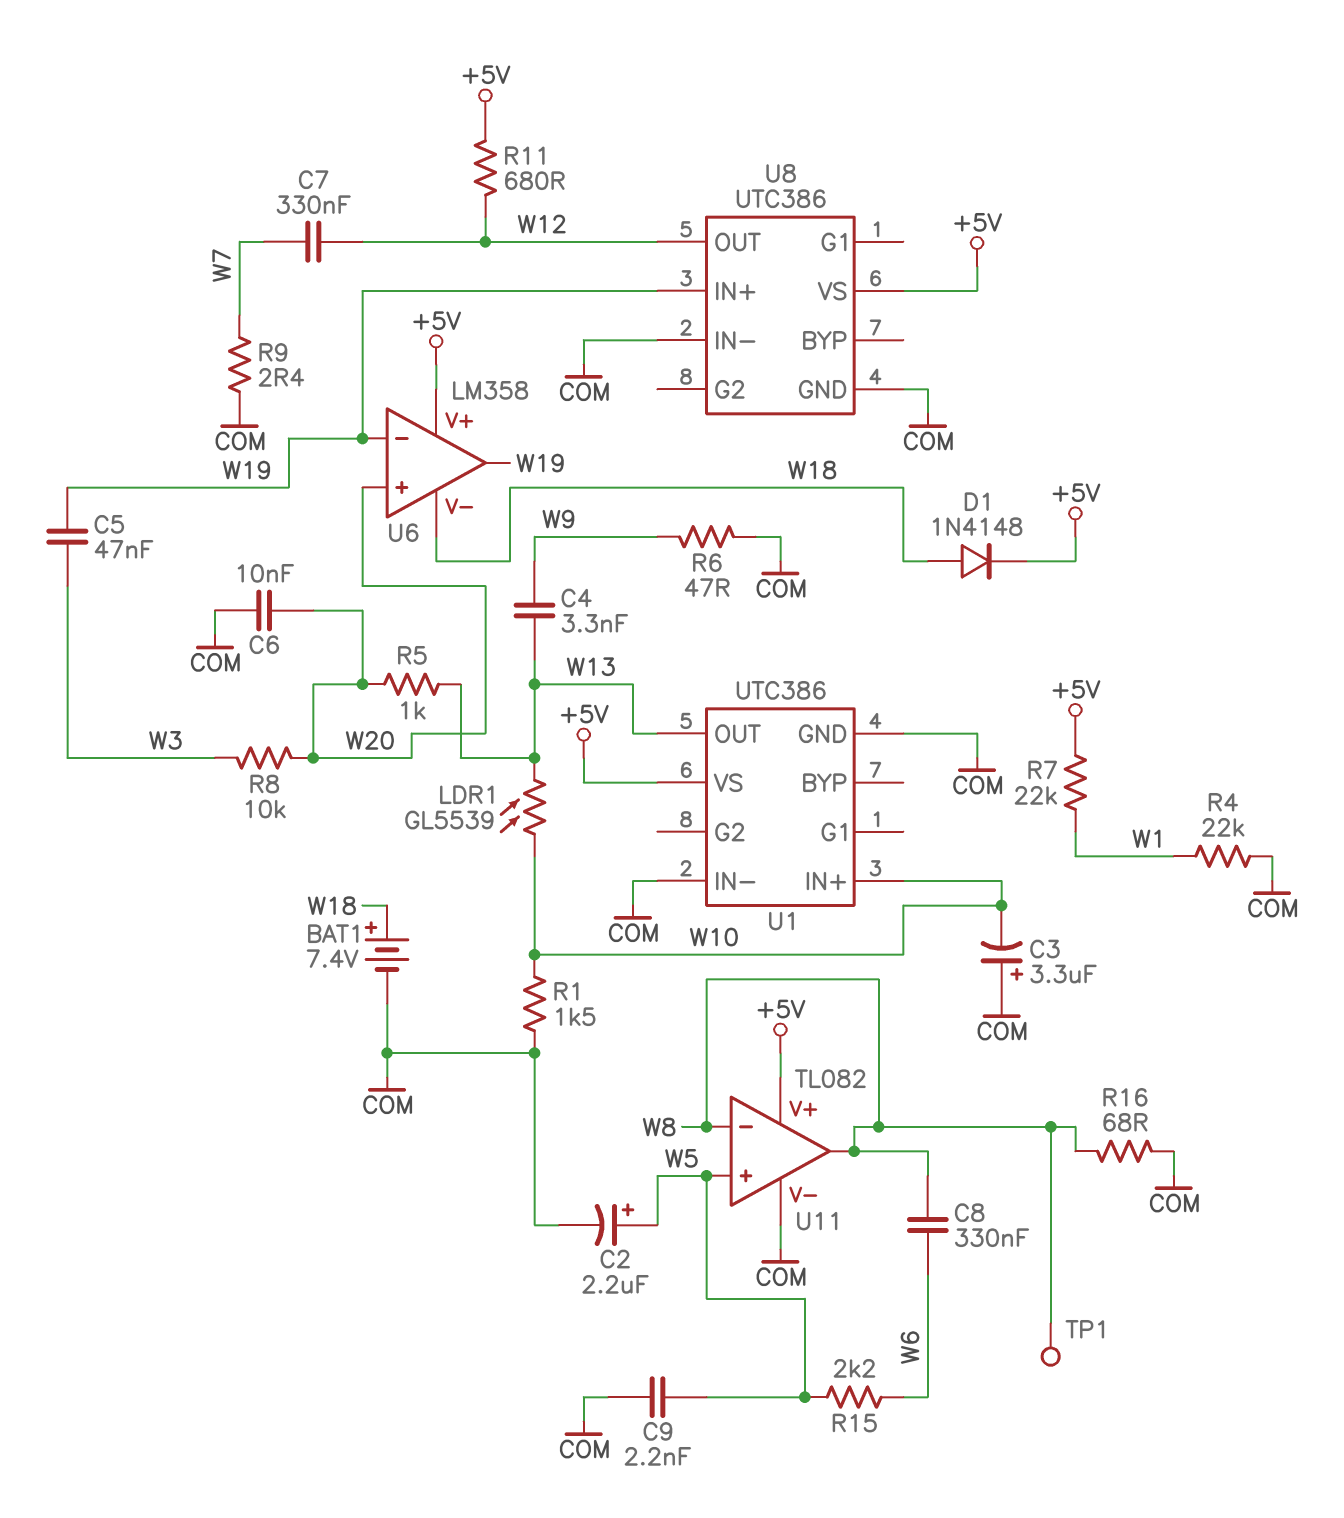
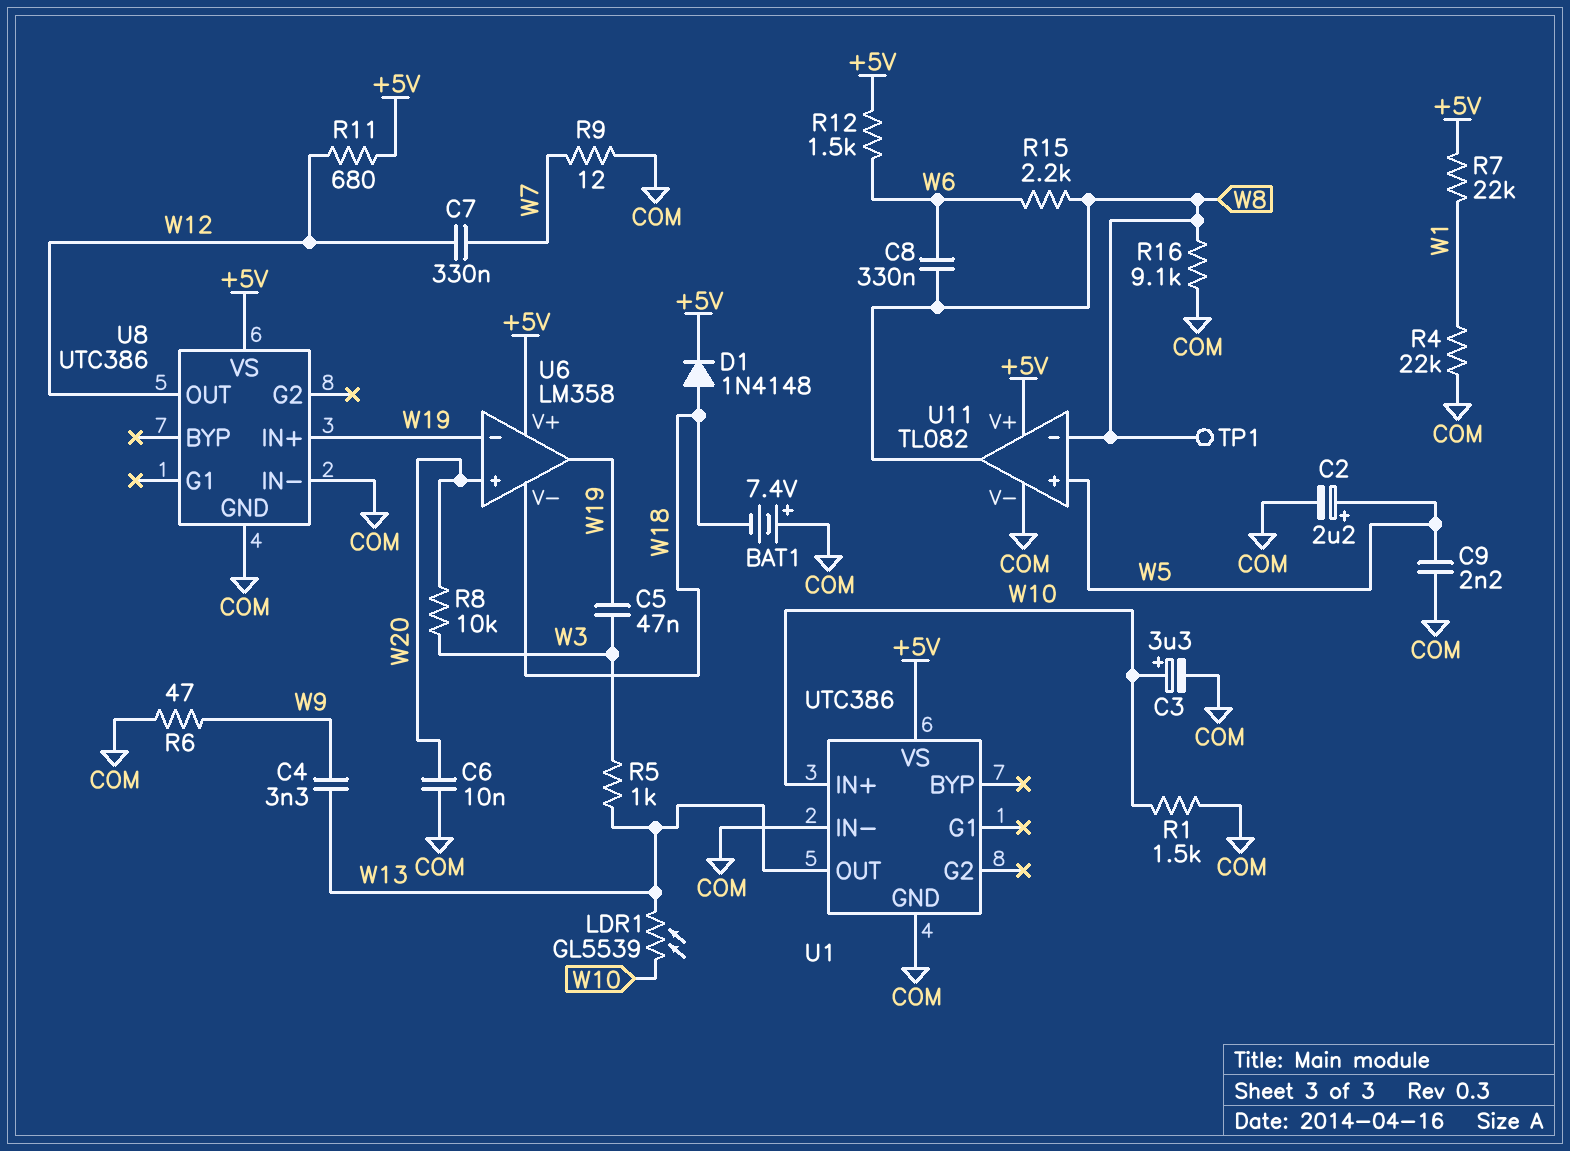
BAT1: 7.4V (plus W18, minus COM) -> 7.4V (plus COM, minus W18)
C3: 3.3uF (plus COM, minus W10) -> 3.3uF (plus W10, minus COM)
R5: 1k (W13, W20) -> 1k (W3, W13)
R9: 2.4 (COM, W7) -> 12 (COM, W7)
R12: none -> 1.5k (+5V, W6)
R15: 2.2k (W5, W6) -> 2.2k (W6, W8)
R16: 68 (COM, W8) -> 9.1k (COM, W8)

